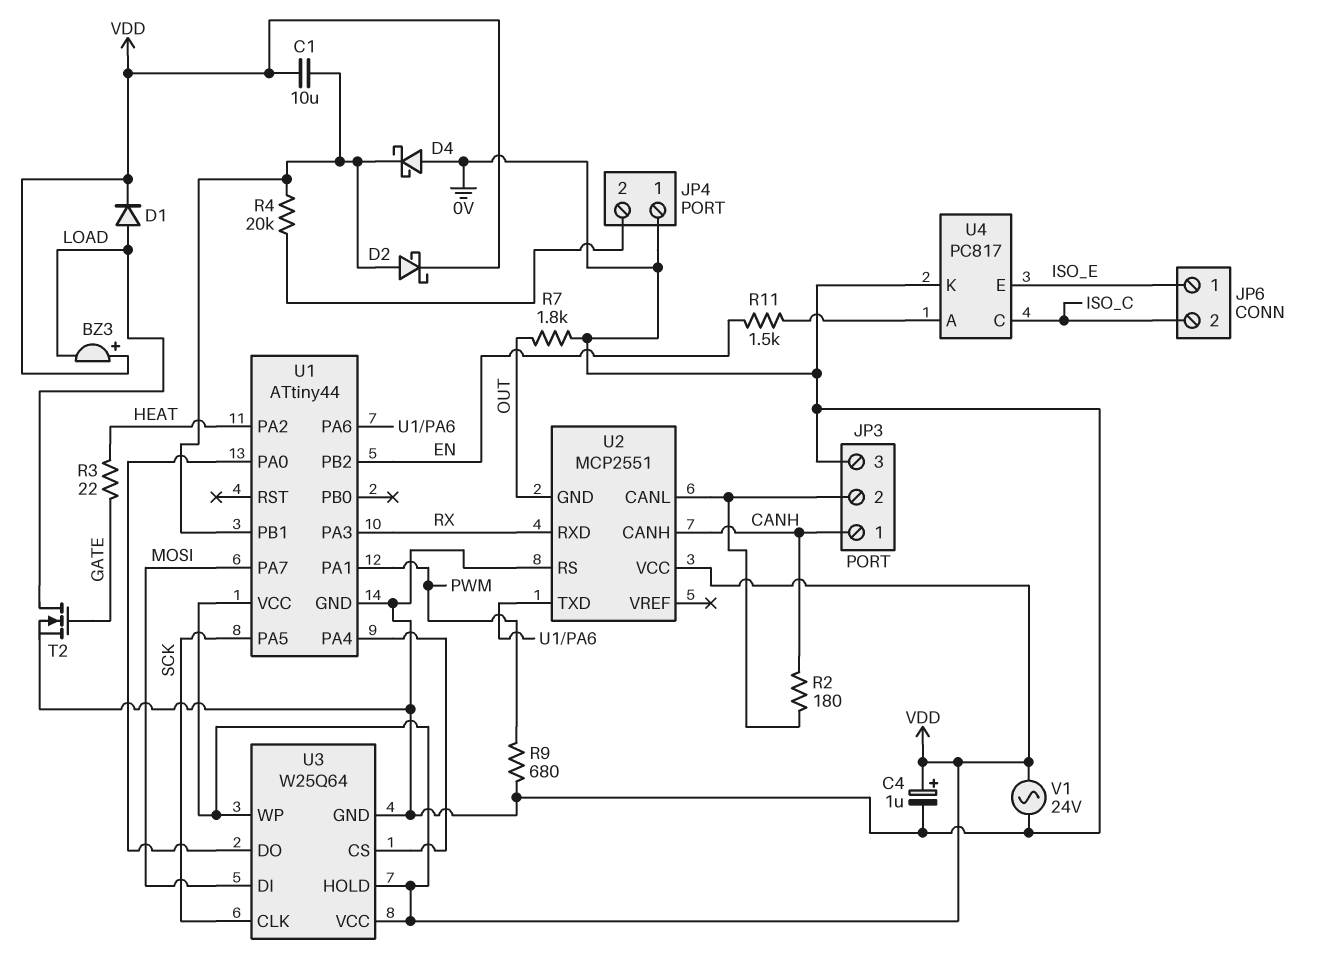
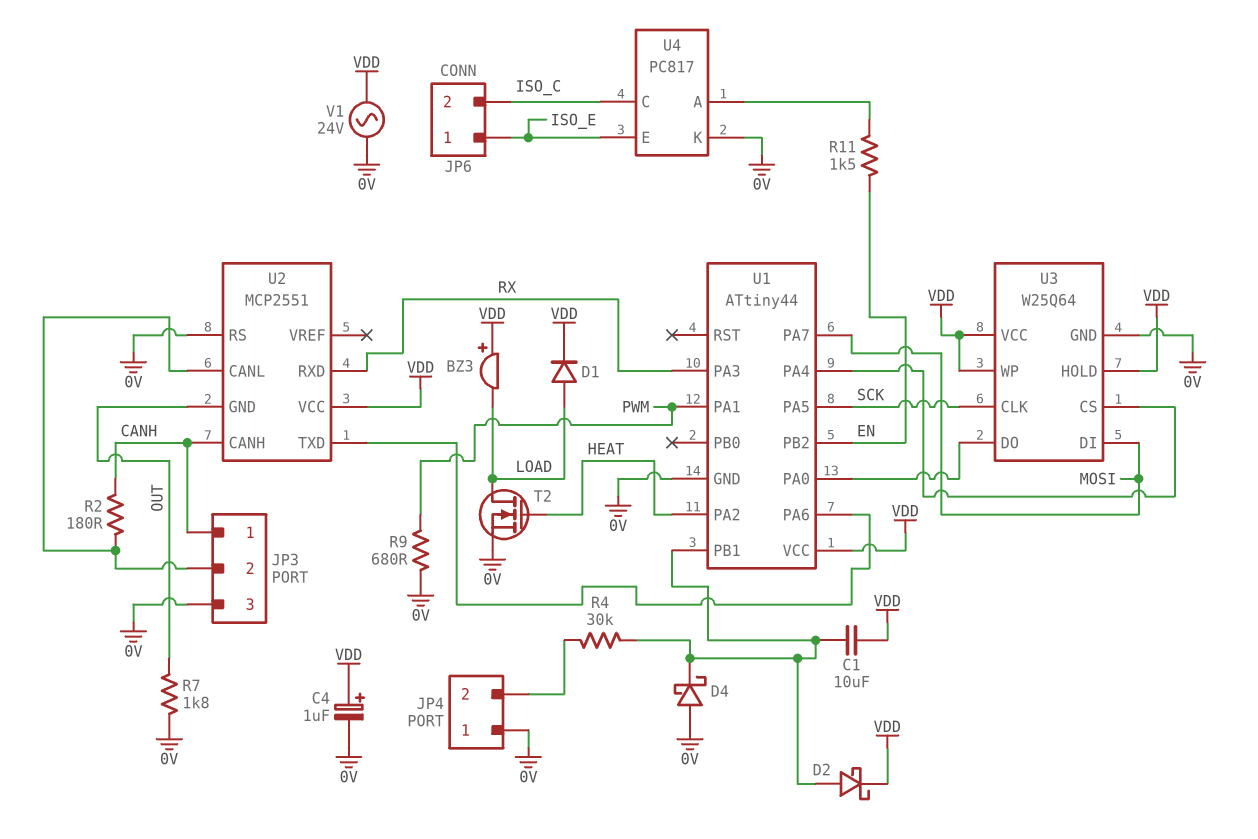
R3: 22 (GATE, HEAT) -> none
R4: 20k (JP4/2, U1/PB1) -> 30k (JP4/2, U1/PB1)
T2: NMOS (G GATE, D LOAD, S 0V) -> NMOS (G HEAT, D LOAD, S 0V)

